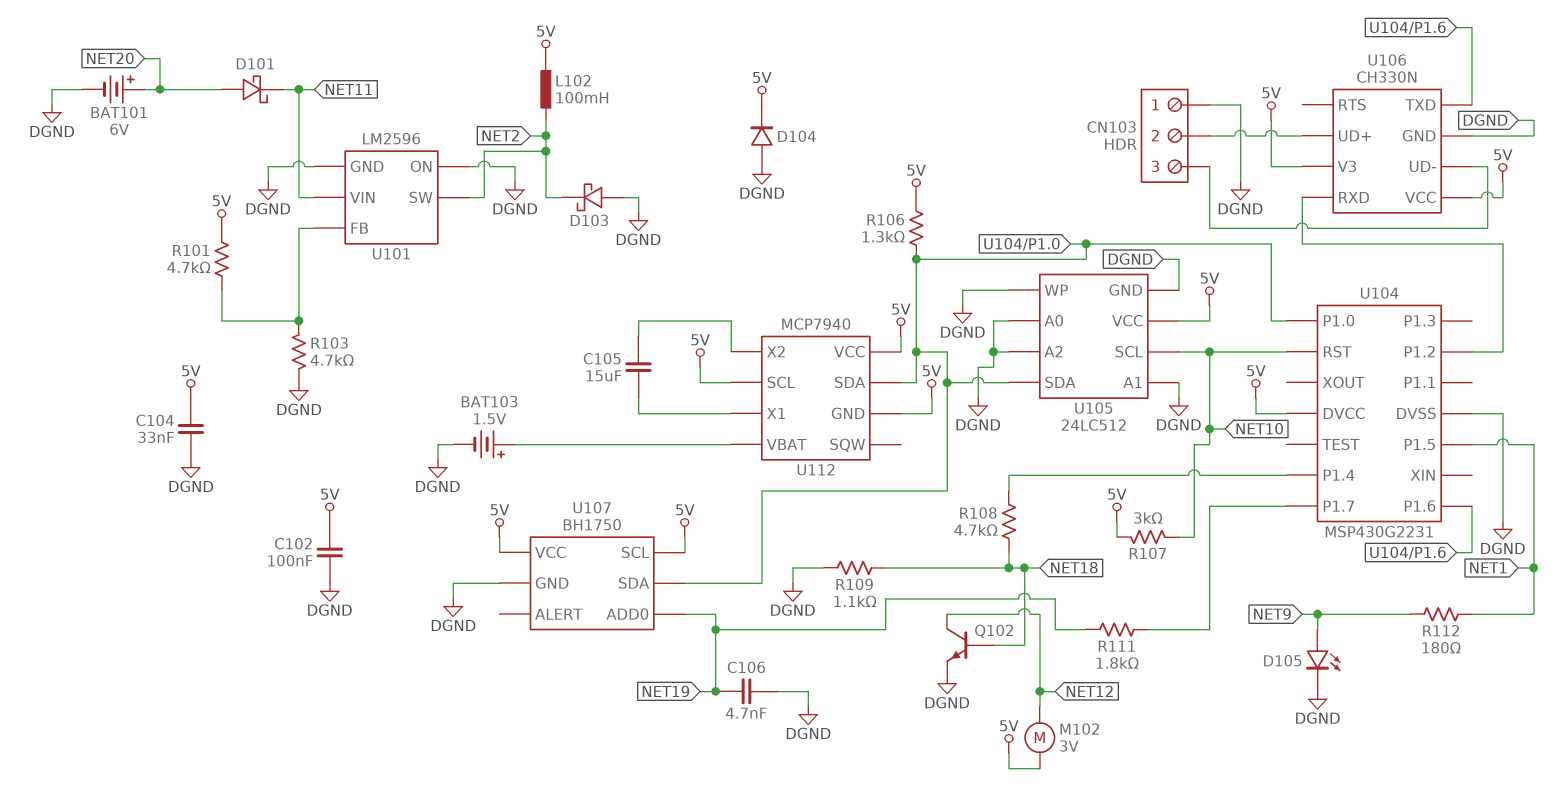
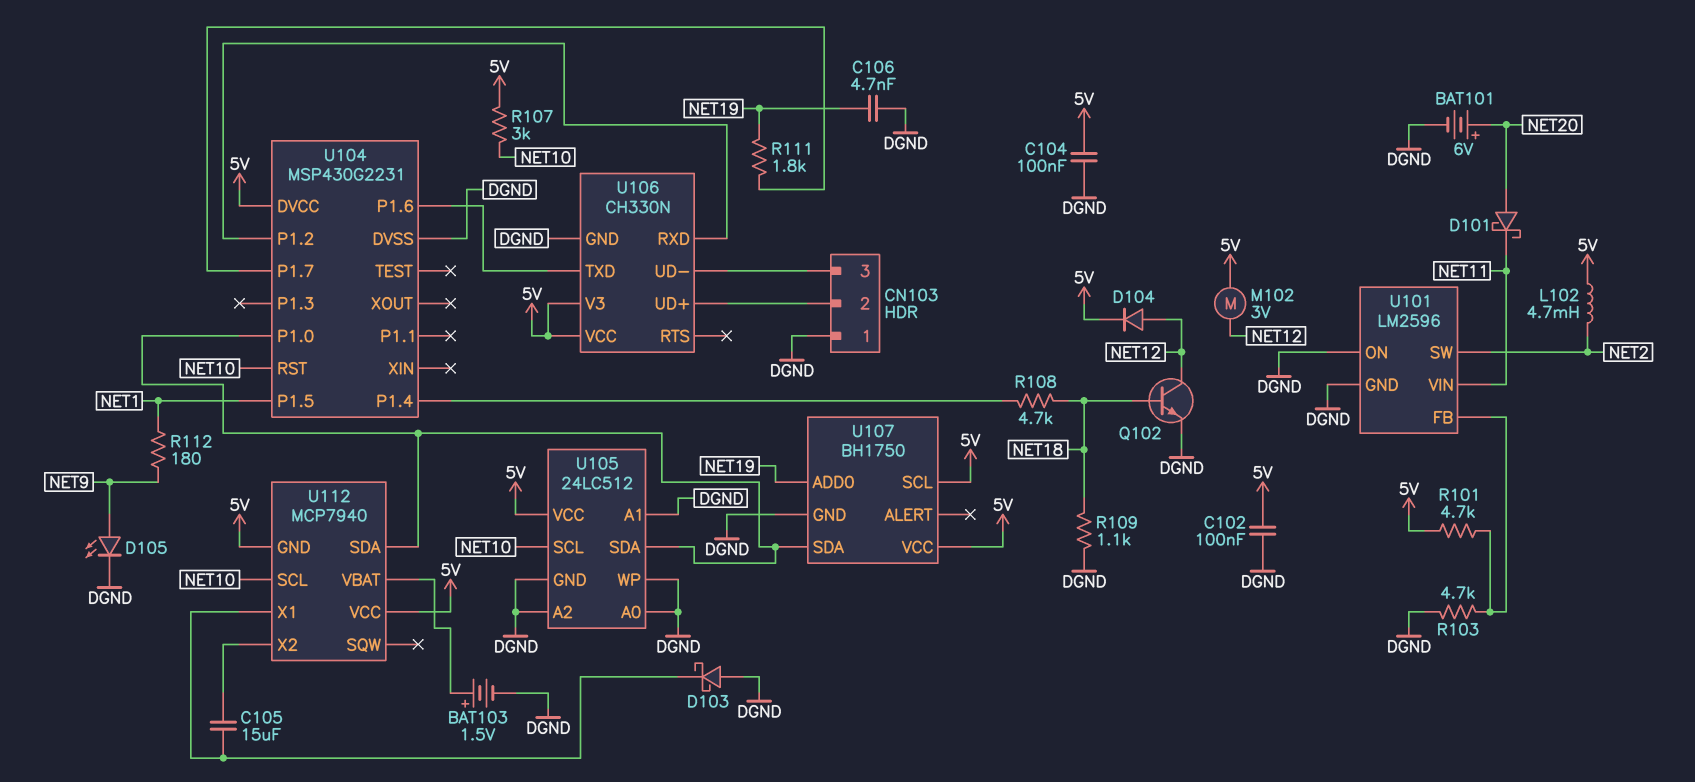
C104: 33nF (5V, DGND) -> 100nF (5V, DGND)
D103: schottky (A DGND, K NET2) -> schottky (A DGND, K U112/X1)
D104: diode (A DGND, K 5V) -> diode (A NET12, K 5V)
L102: 100mH (5V, NET2) -> 4.7mH (5V, NET2)
R106: 1.3k (5V, U104/P1.0) -> none
U112 pin SCL: 5V -> NET10

